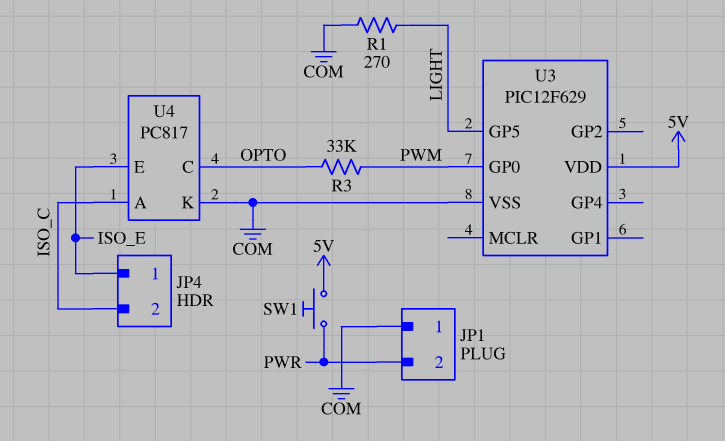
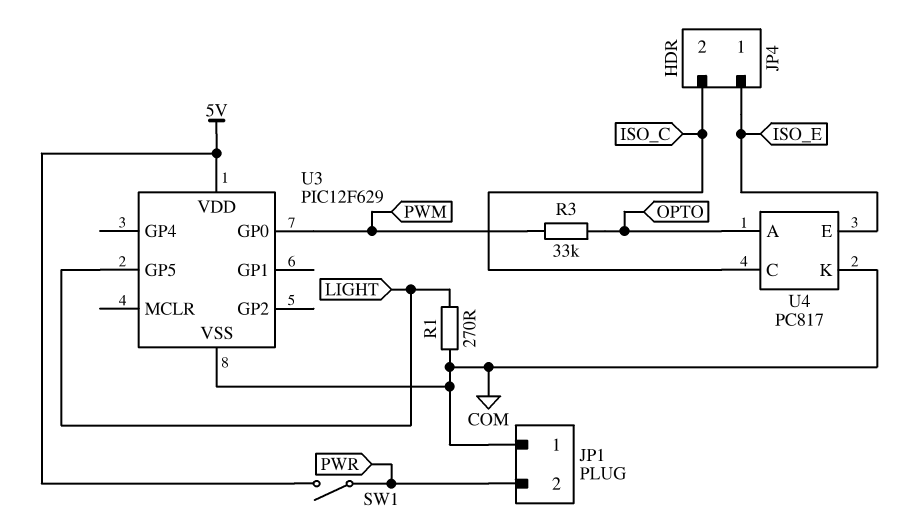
SW1: button (5V, PWR) -> switch (5V, PWR)
U4 pin A: ISO_C -> OPTO
U4 pin C: OPTO -> ISO_C

